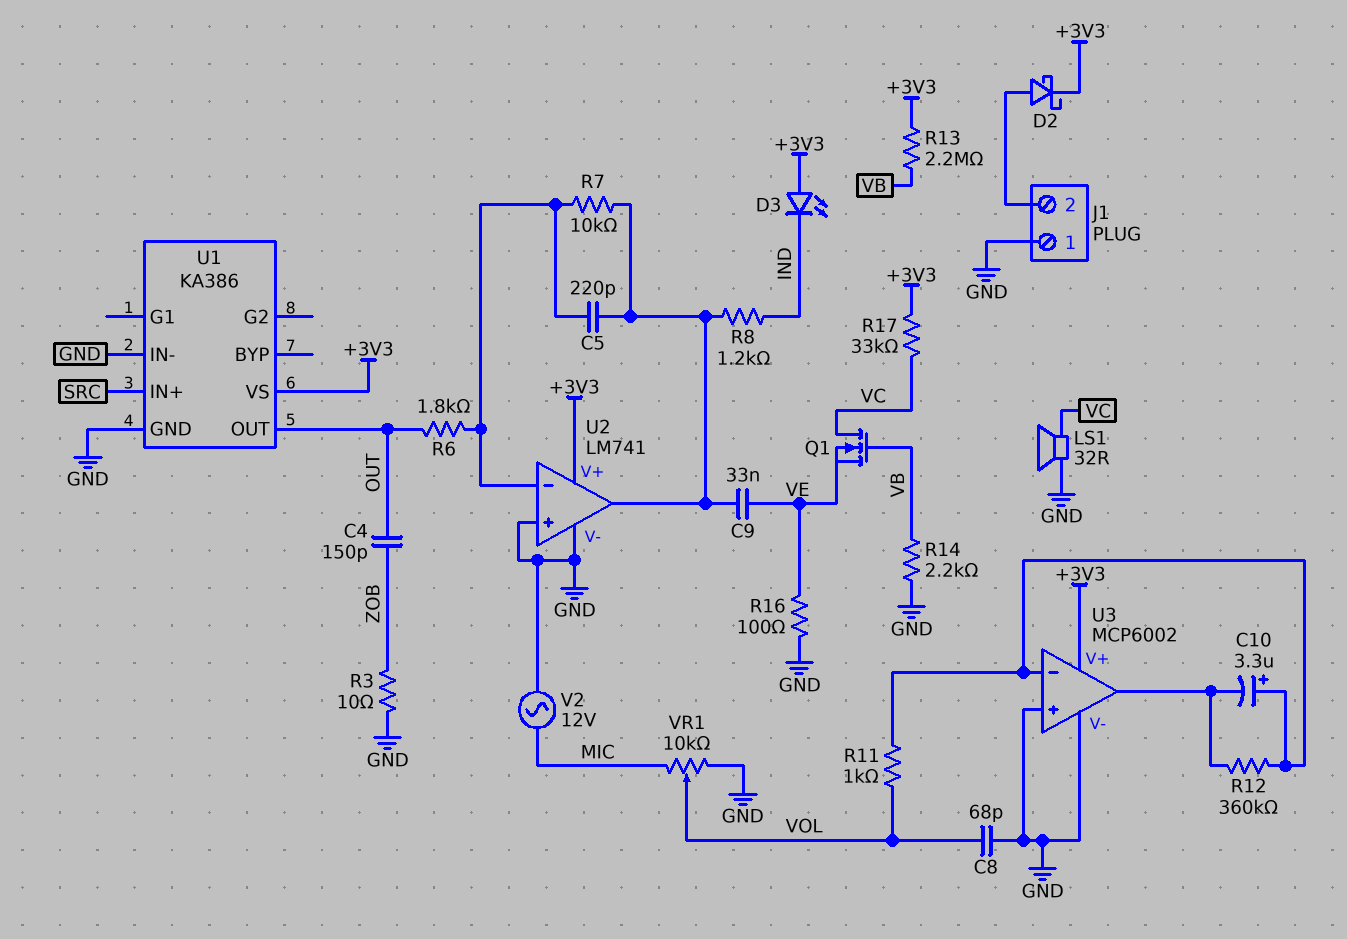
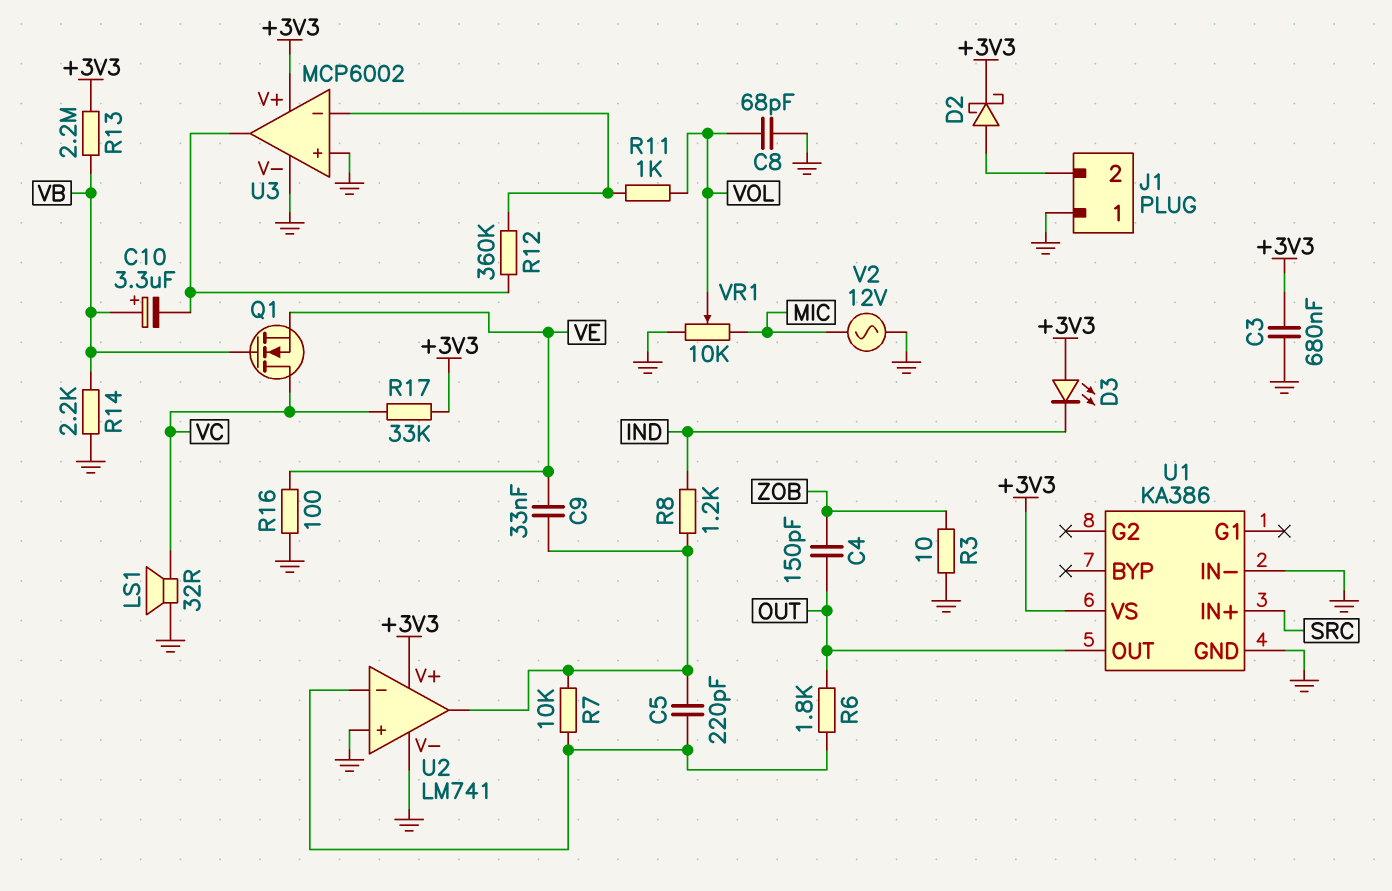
C3: none -> 680nF (+3V3, GND)
C10: 3.3uF (plus U3/in-, minus U3/out) -> 3.3uF (plus VB, minus U3/out)

